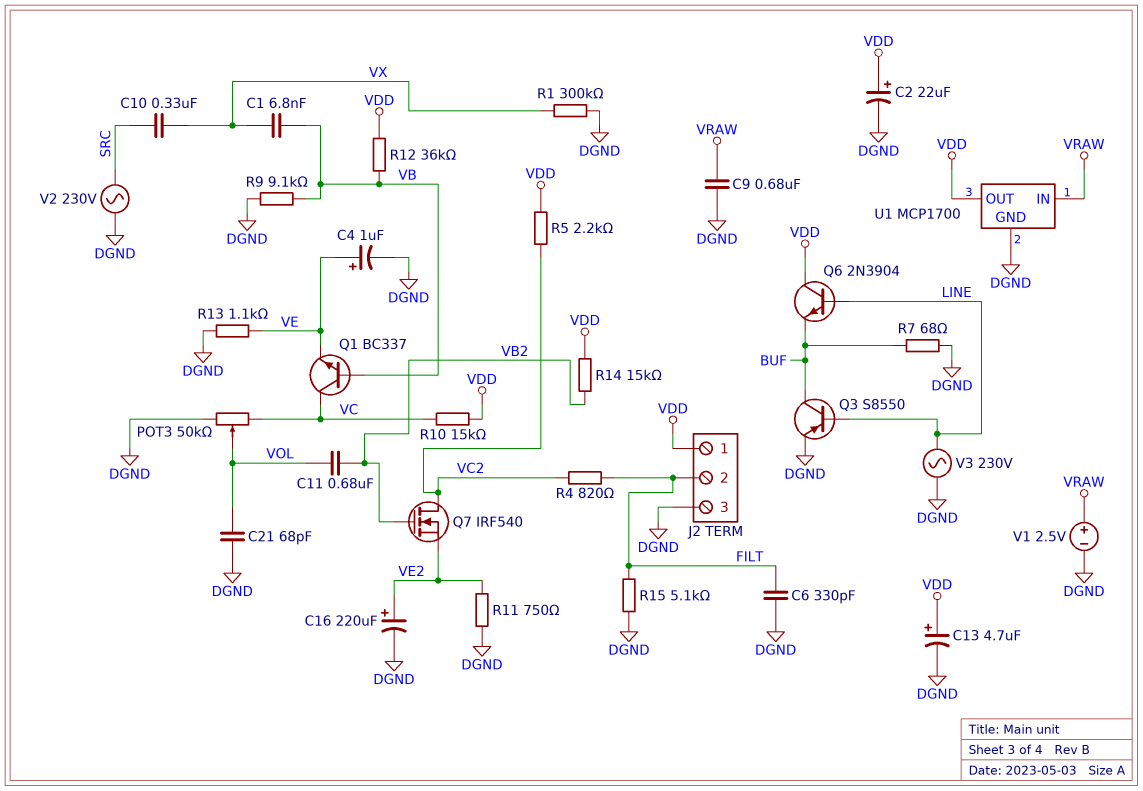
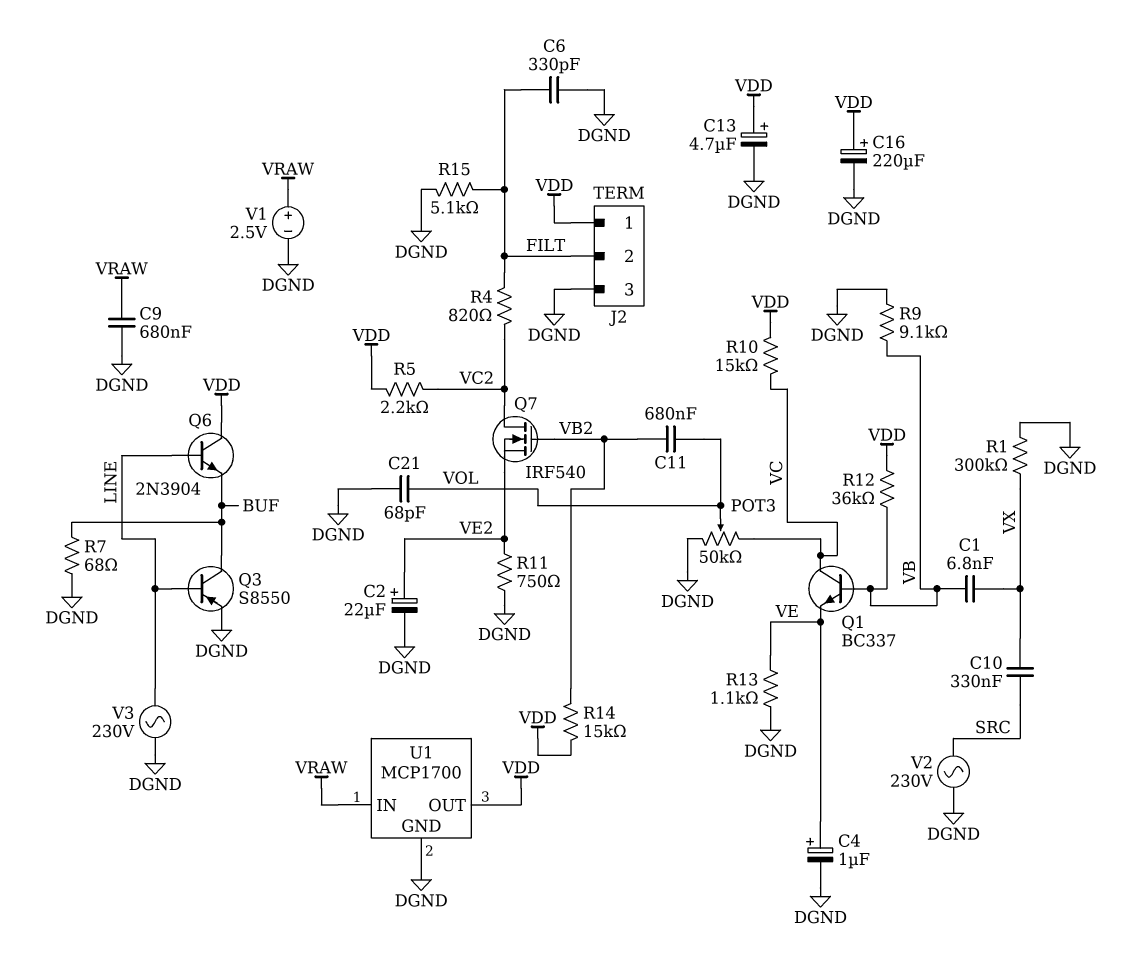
C2: 22uF (plus VDD, minus DGND) -> 22uF (plus VE2, minus DGND)
C16: 220uF (plus VE2, minus DGND) -> 220uF (plus VDD, minus DGND)

